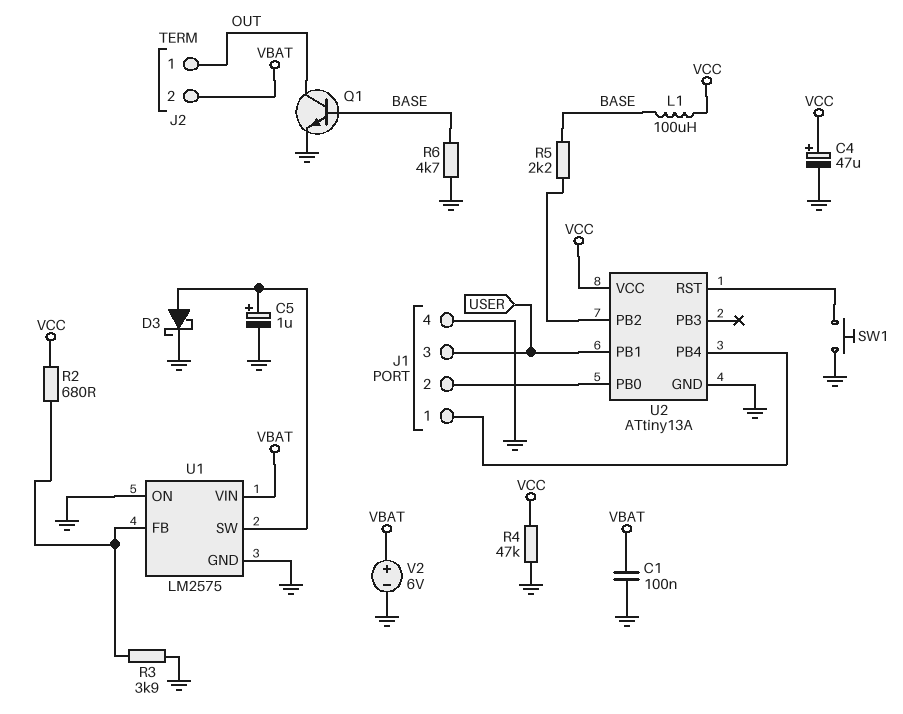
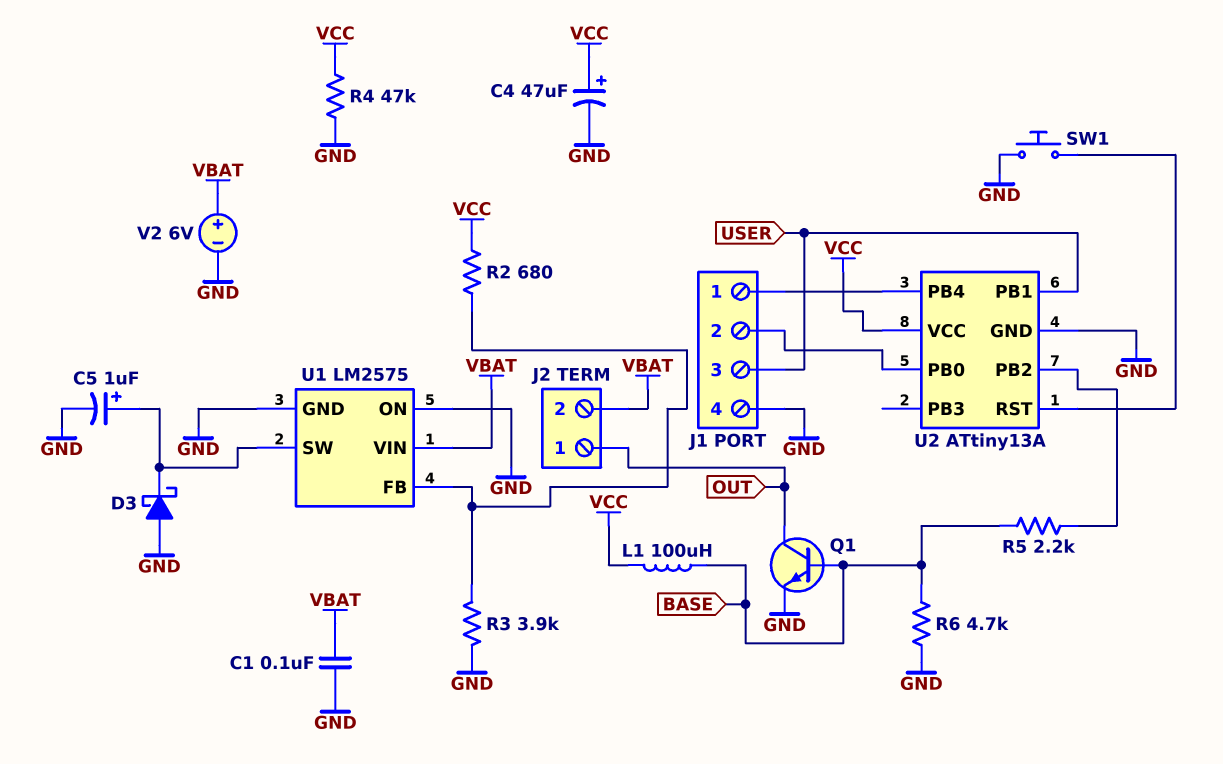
D3: schottky (A U1/SW, K GND) -> schottky (A GND, K U1/SW)

